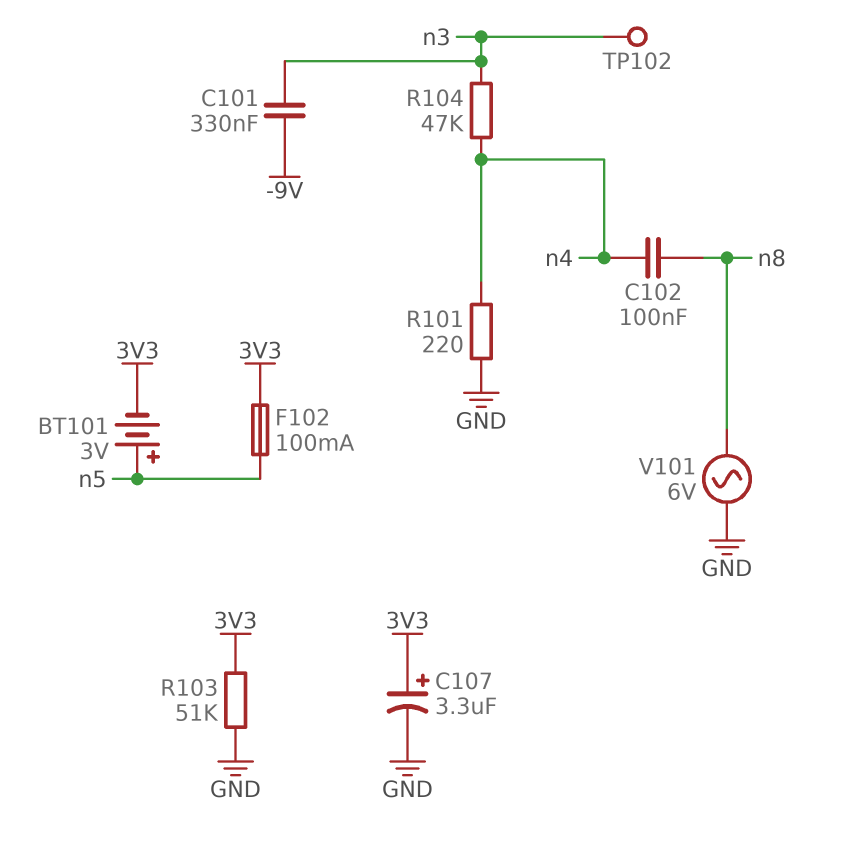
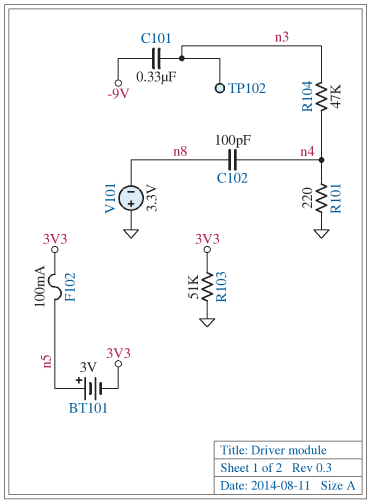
C102: 100nF (n4, n8) -> 100pF (n4, n8)
C107: 3.3uF (plus 3V3, minus GND) -> none
V101: AC 6V (GND, n8) -> 3.3V (plus GND, minus n8)

